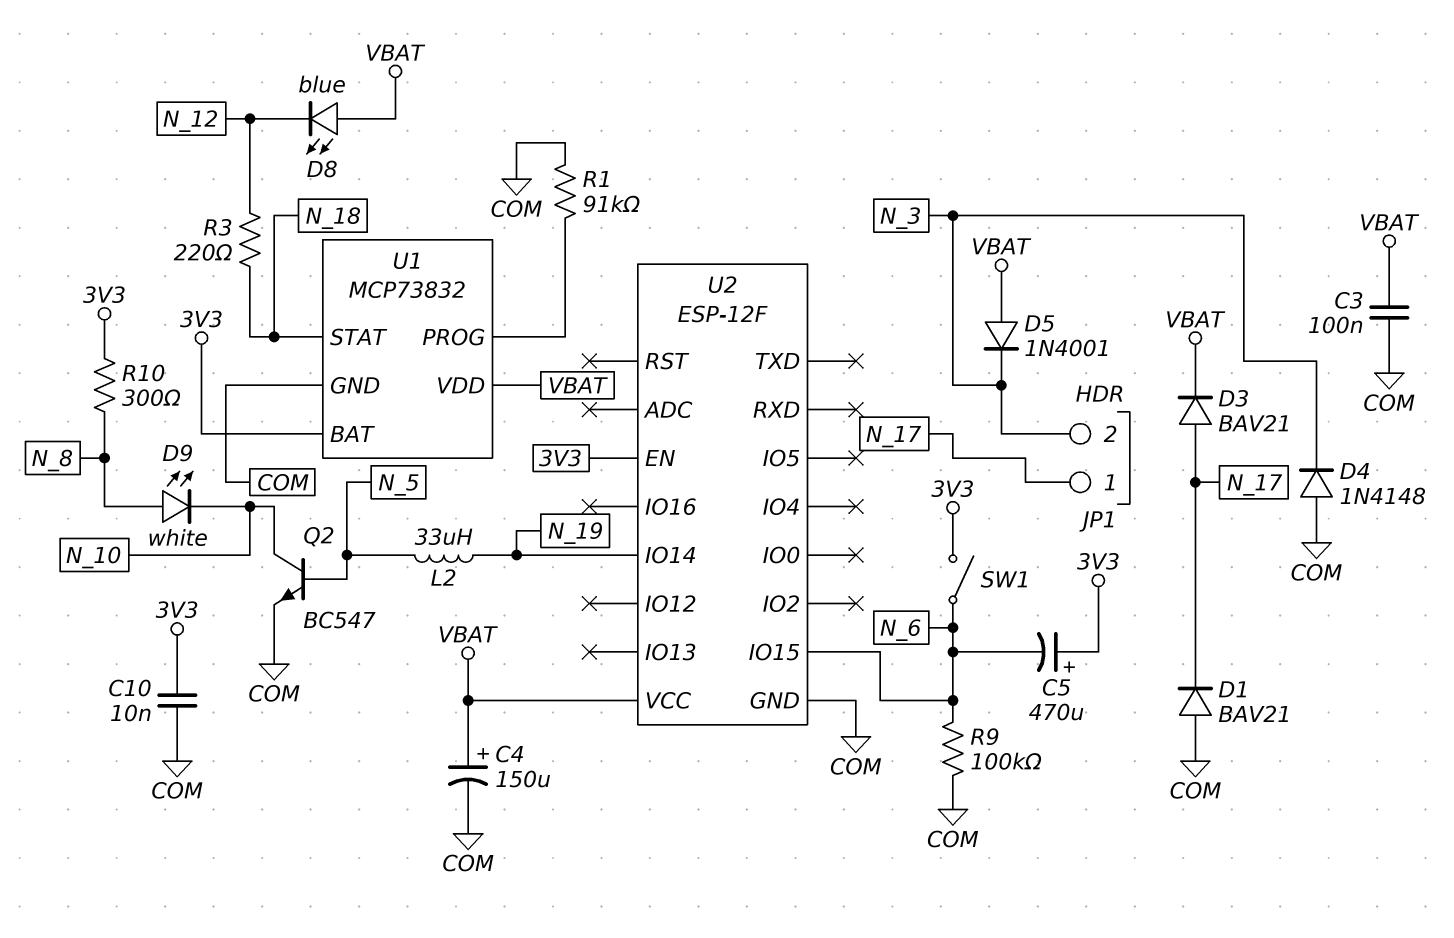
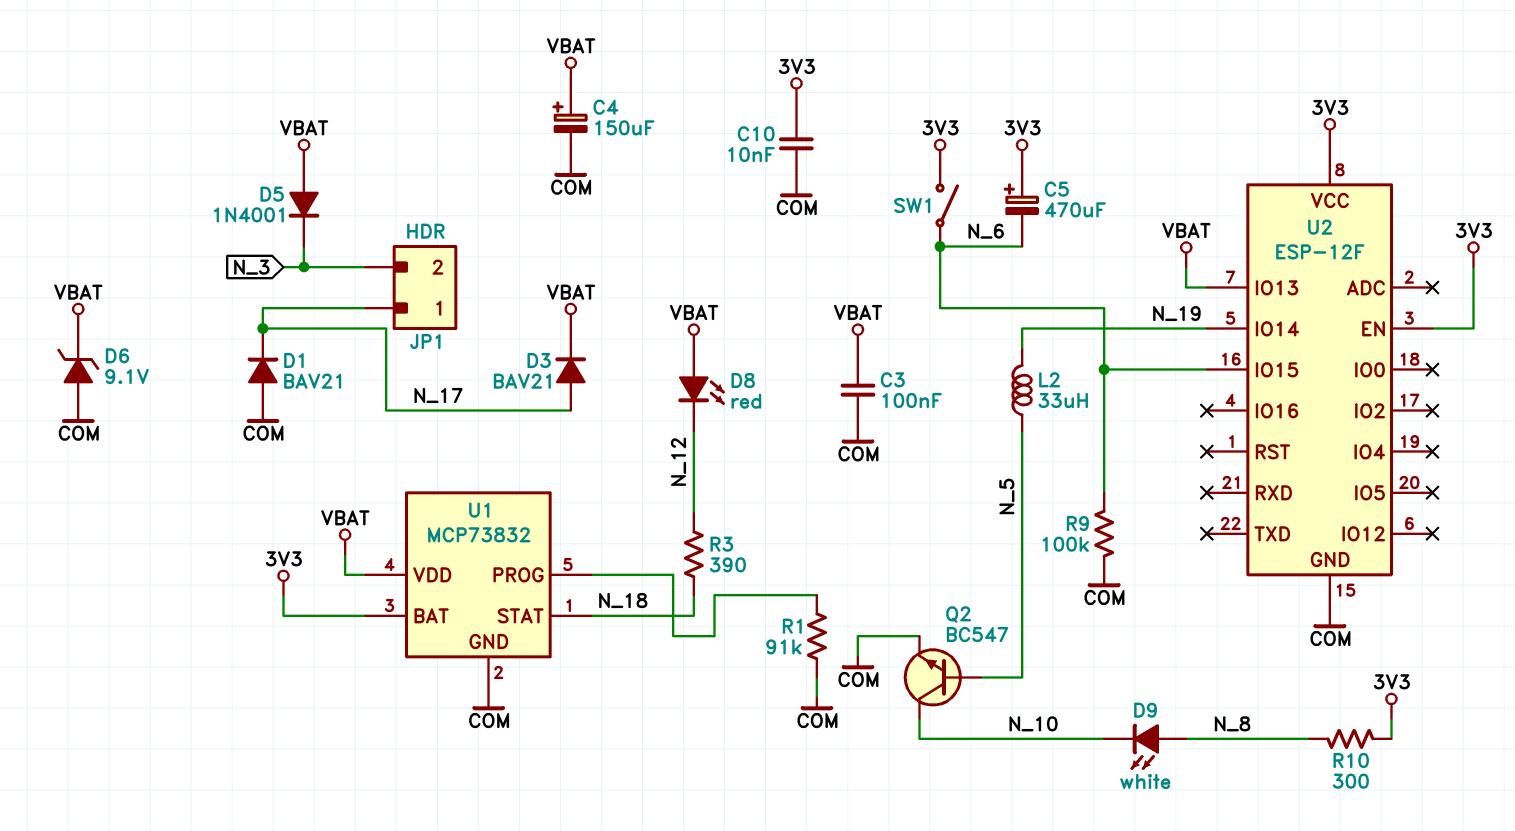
D4: diode 1N4148 (A COM, K N_3) -> none
D6: none -> zener 9.1V (A COM, K VBAT)
D8: LED blue (A VBAT, K N_12) -> LED red (A VBAT, K N_12)
R3: 220 (N_12, N_18) -> 390 (N_12, N_18)
U2 pin IO13: none -> VBAT
U2 pin VCC: VBAT -> 3V3

